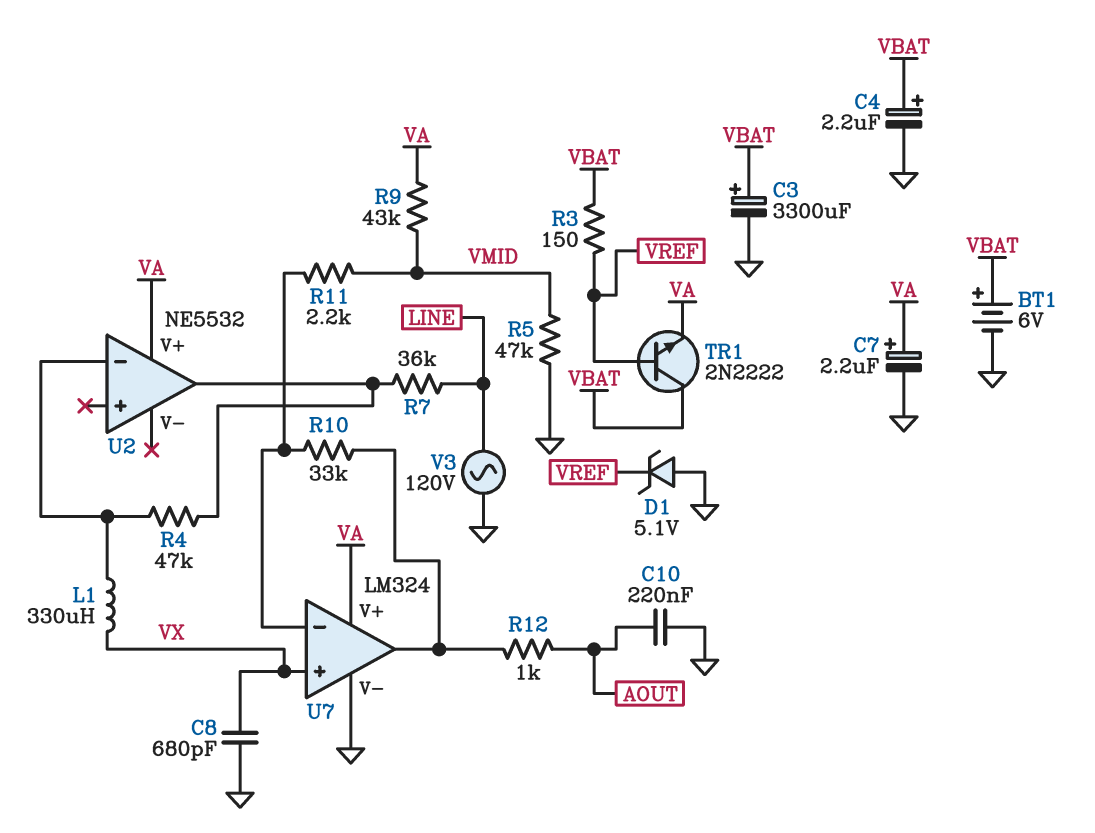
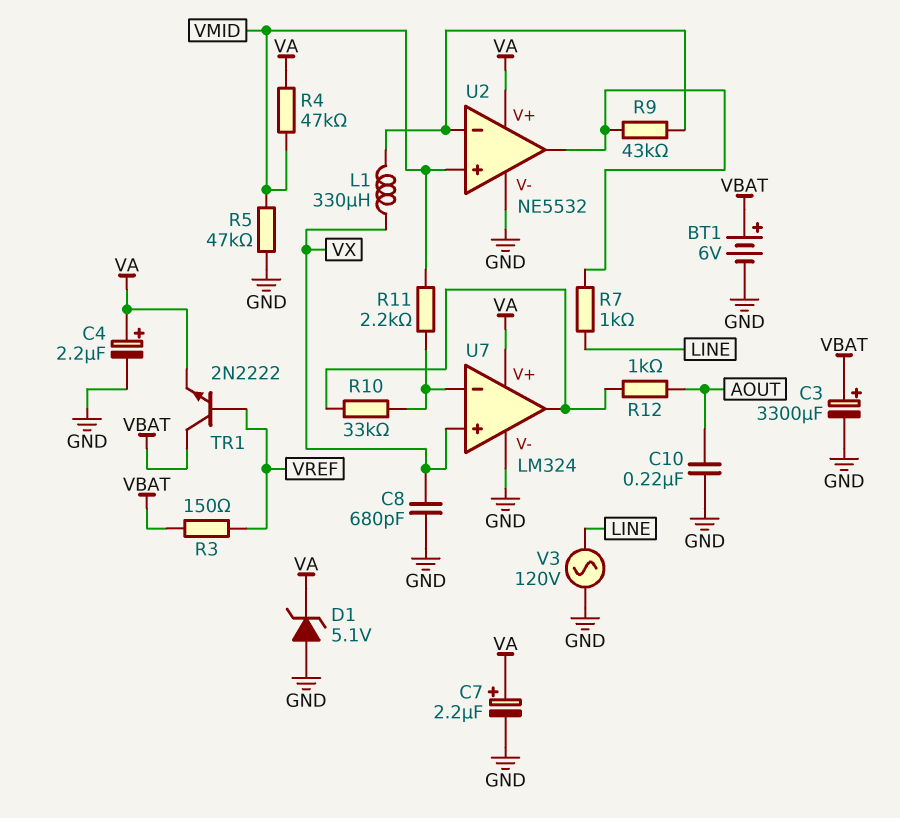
C4: 2.2uF (plus VBAT, minus GND) -> 2.2uF (plus VA, minus GND)
D1: zener 5.1V (A GND, K VREF) -> zener 5.1V (A GND, K VA)
R4: 47k (U2/in-, U2/out) -> 47k (VA, VMID)
R7: 36k (LINE, U2/out) -> 1k (LINE, U2/out)
R9: 43k (VA, VMID) -> 43k (U2/in-, U2/out)
U2 pin V-: none -> GND
U2 pin in+: none -> VMID

